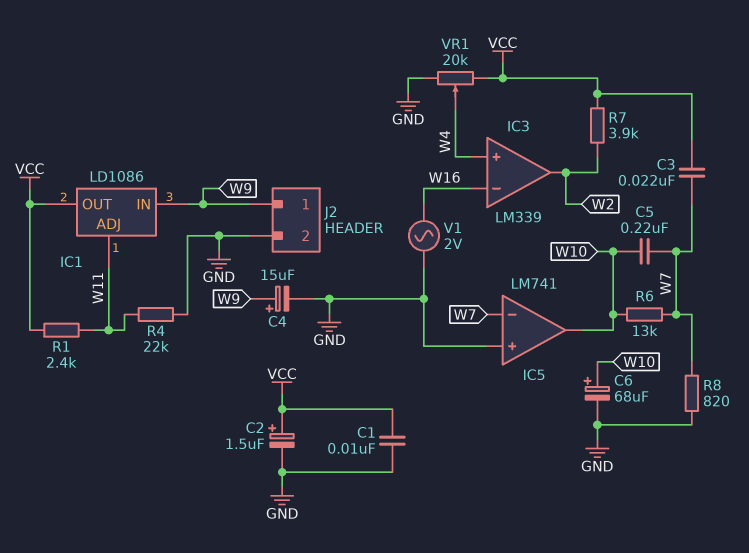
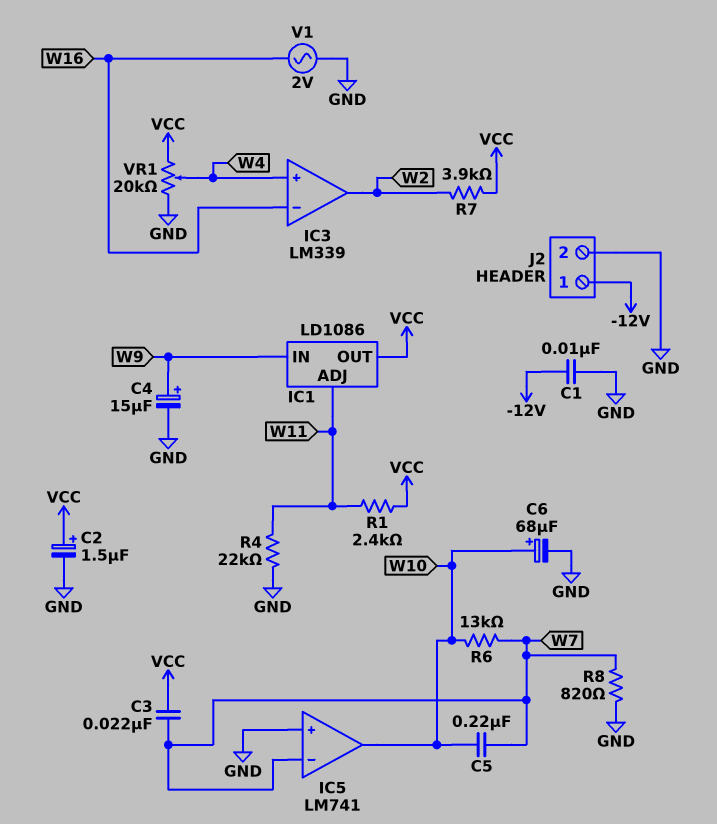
C1: 10nF (GND, VCC) -> 10nF (-12V, GND)
J2 pin 1: W9 -> -12V

